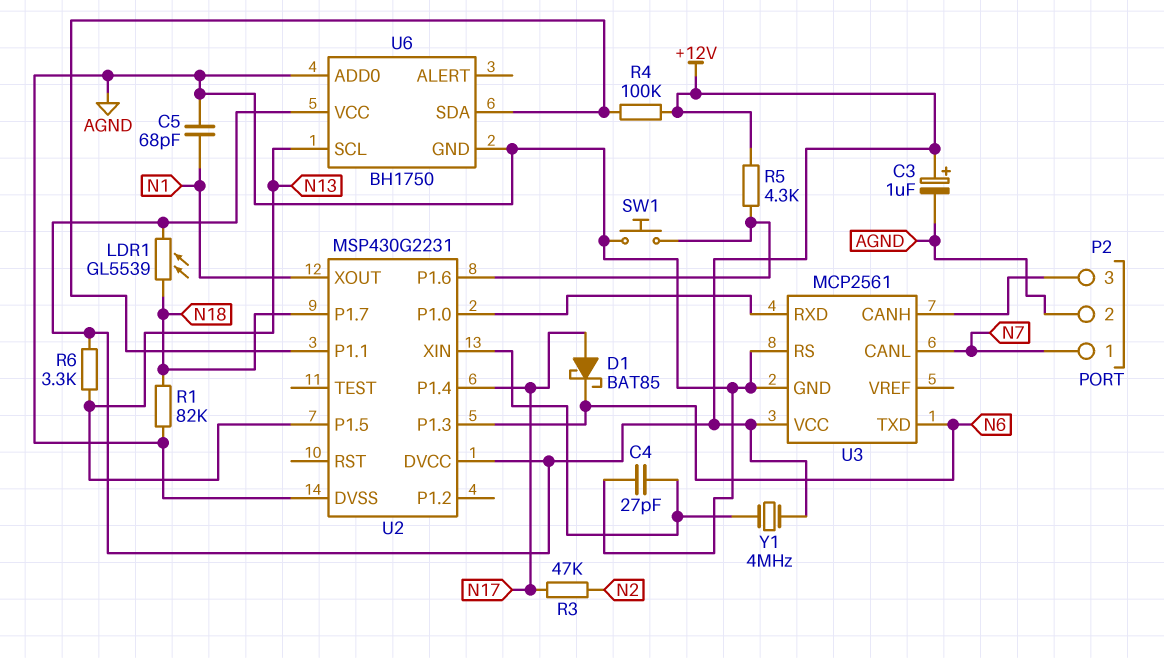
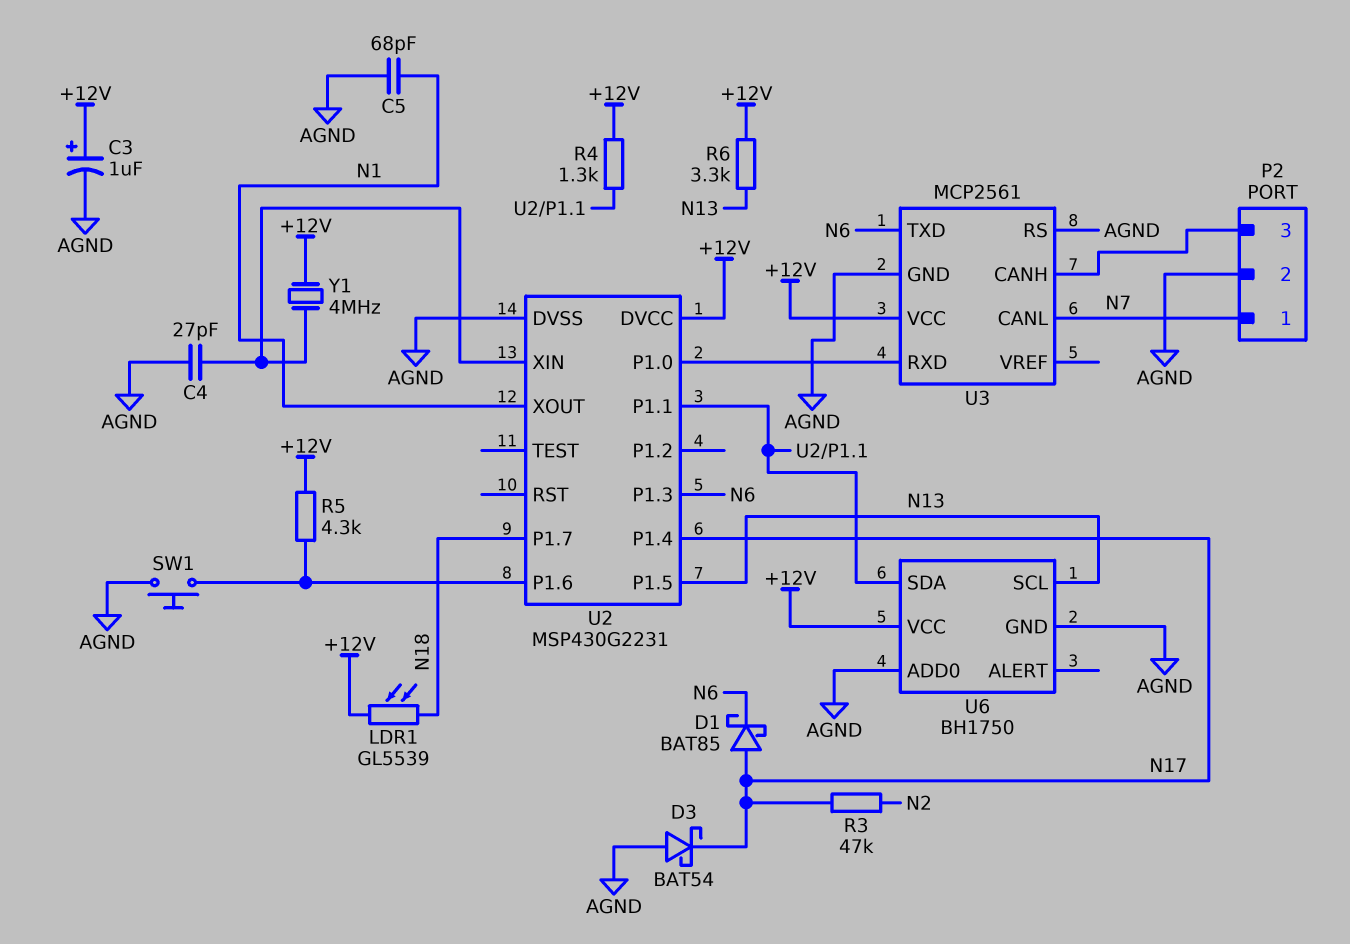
D3: none -> schottky BAT54 (A AGND, K N17)
R1: 82k (AGND, N18) -> none
R4: 100k (+12V, U2/P1.1) -> 1.3k (+12V, U2/P1.1)

